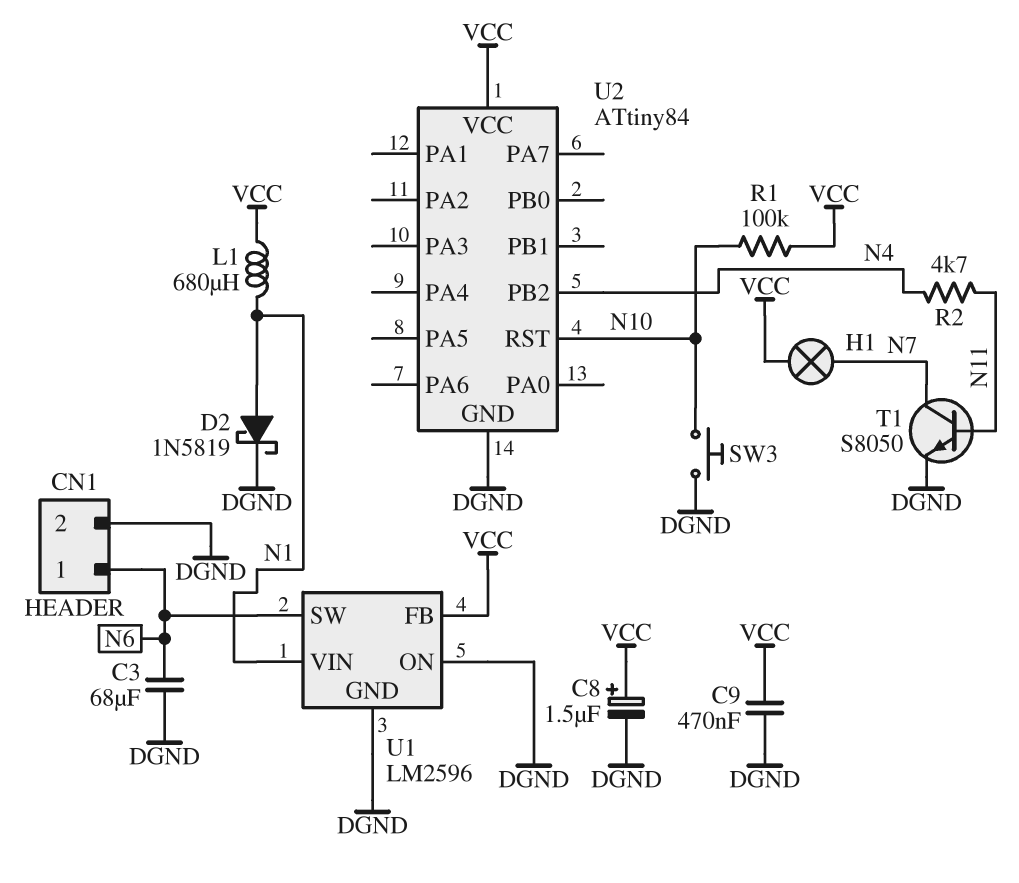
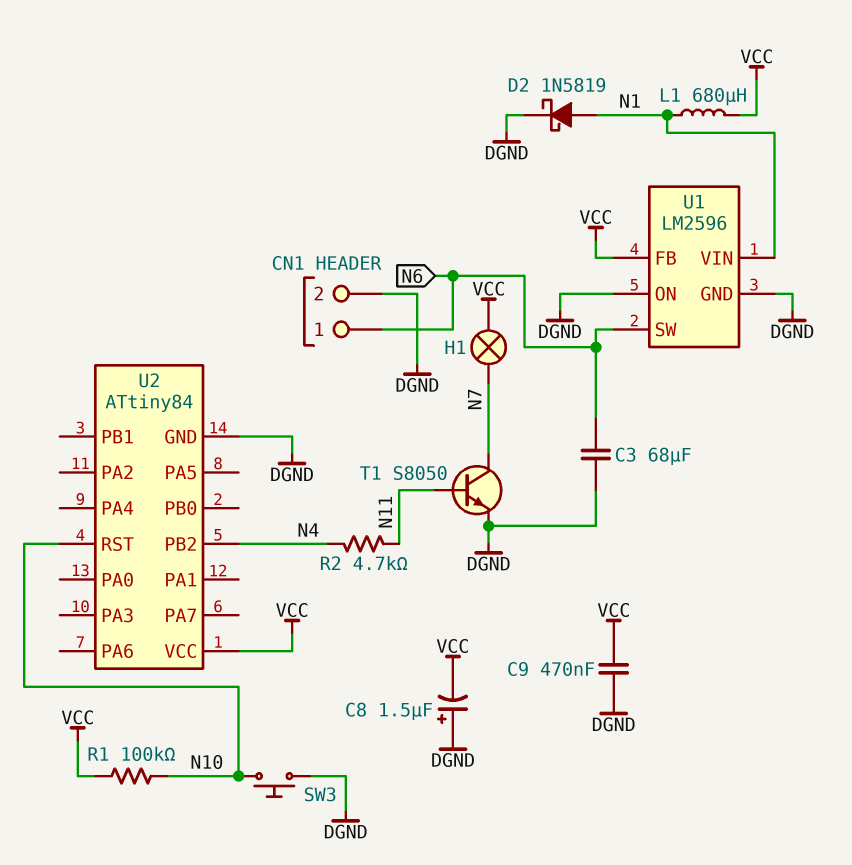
C8: 1.5uF (plus VCC, minus DGND) -> 1.5uF (plus DGND, minus VCC)

